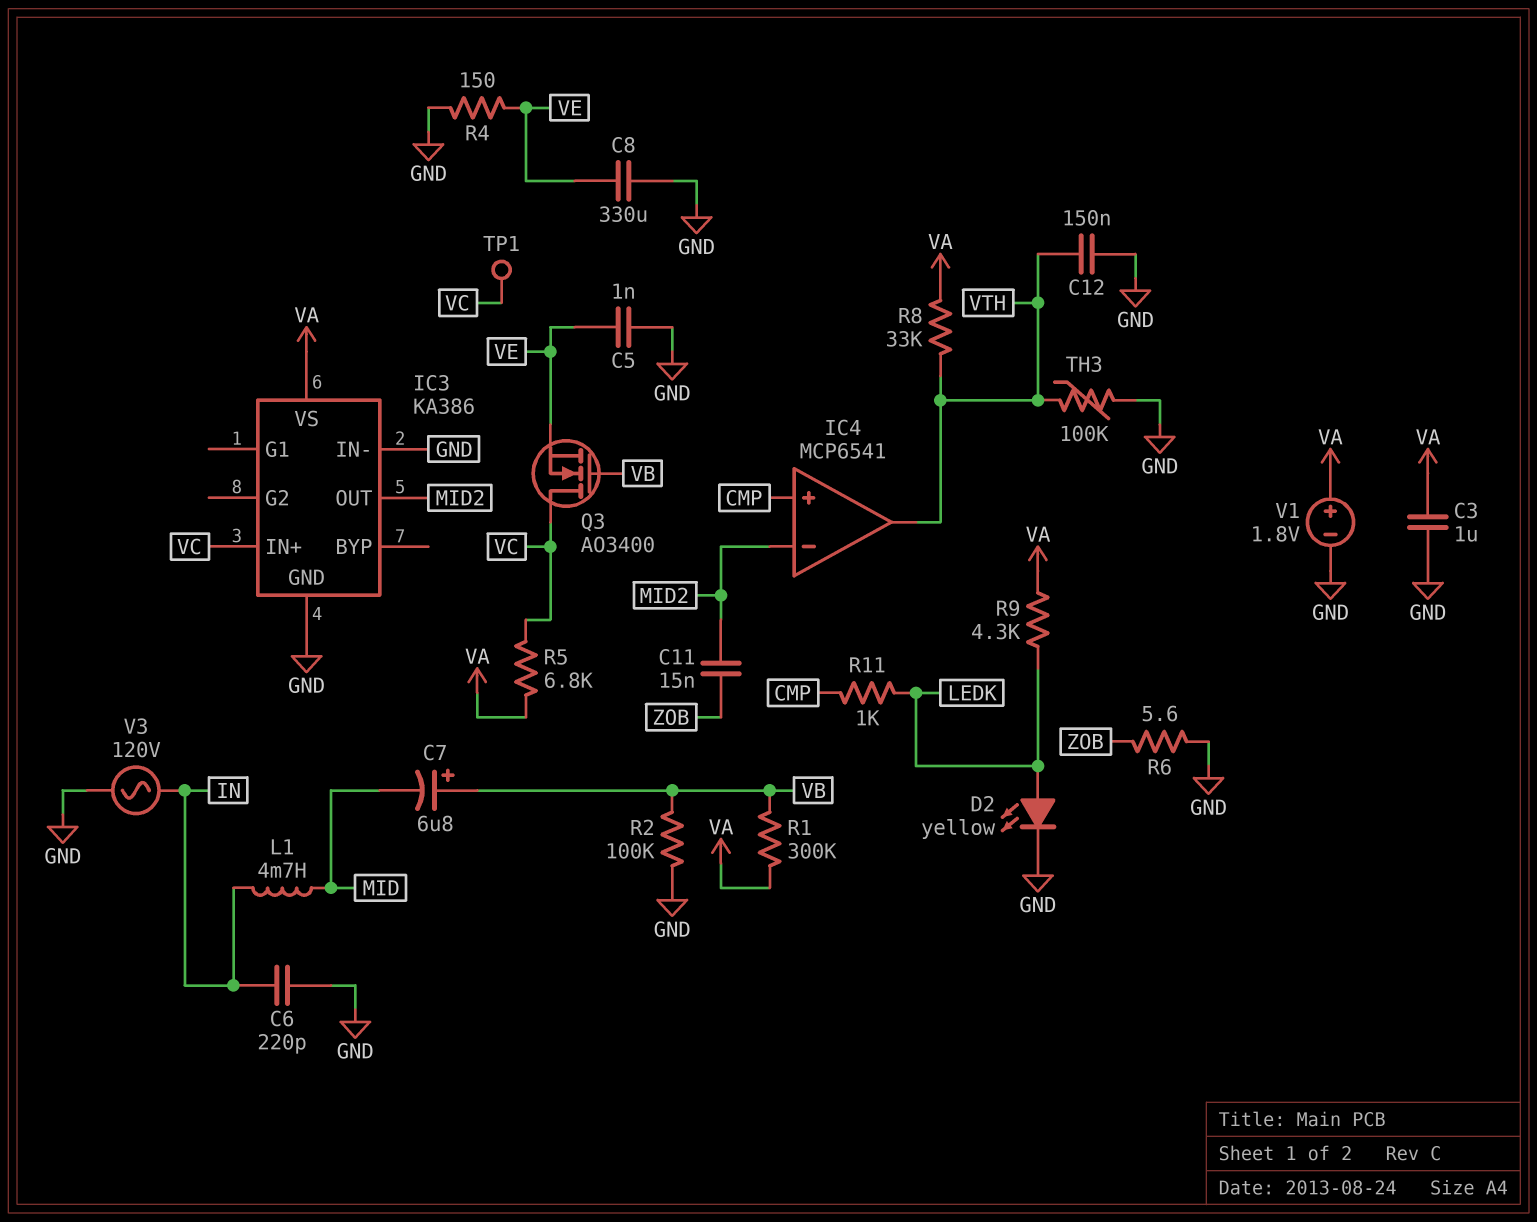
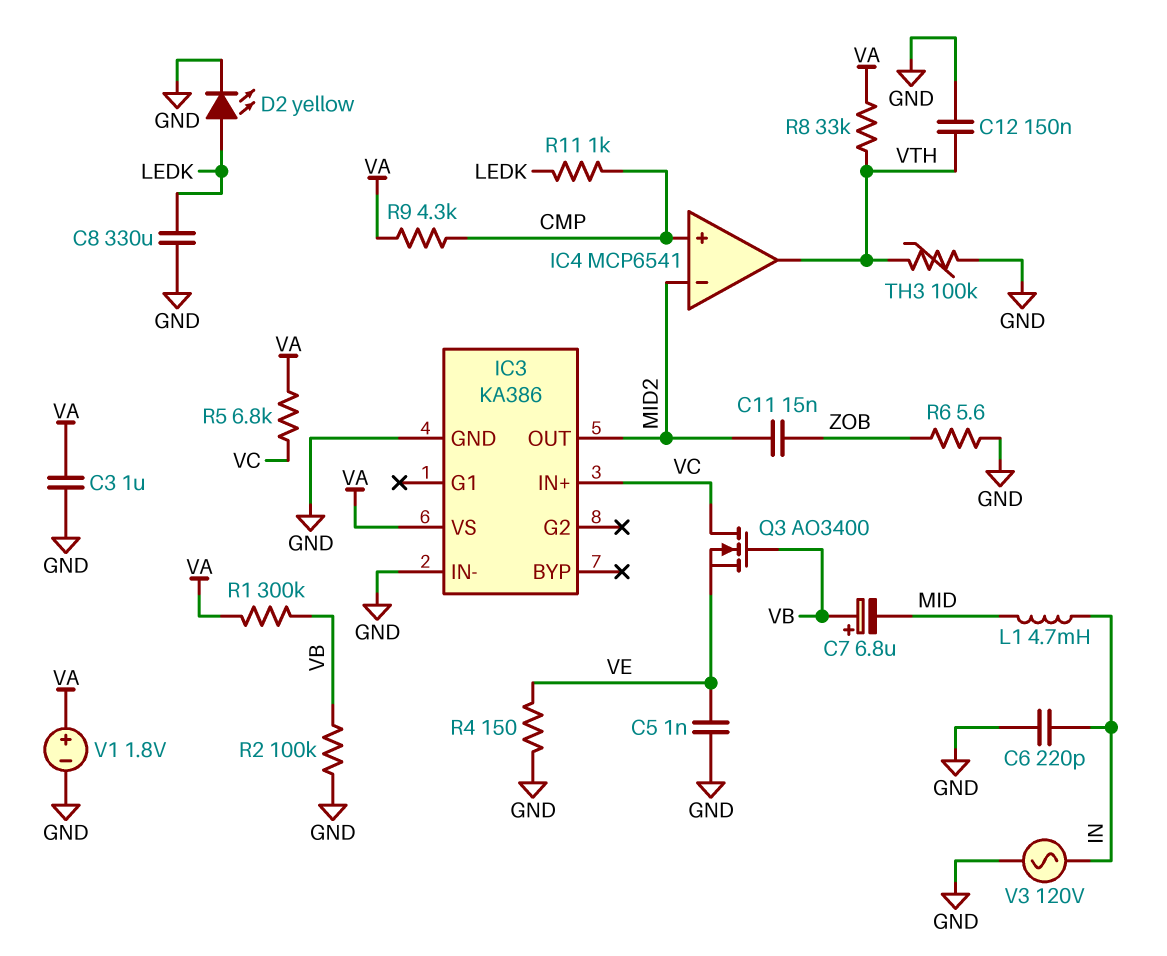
C8: 330uF (GND, VE) -> 330uF (GND, LEDK)
R9: 4.3k (LEDK, VA) -> 4.3k (CMP, VA)
TP1: test point (VC) -> none

